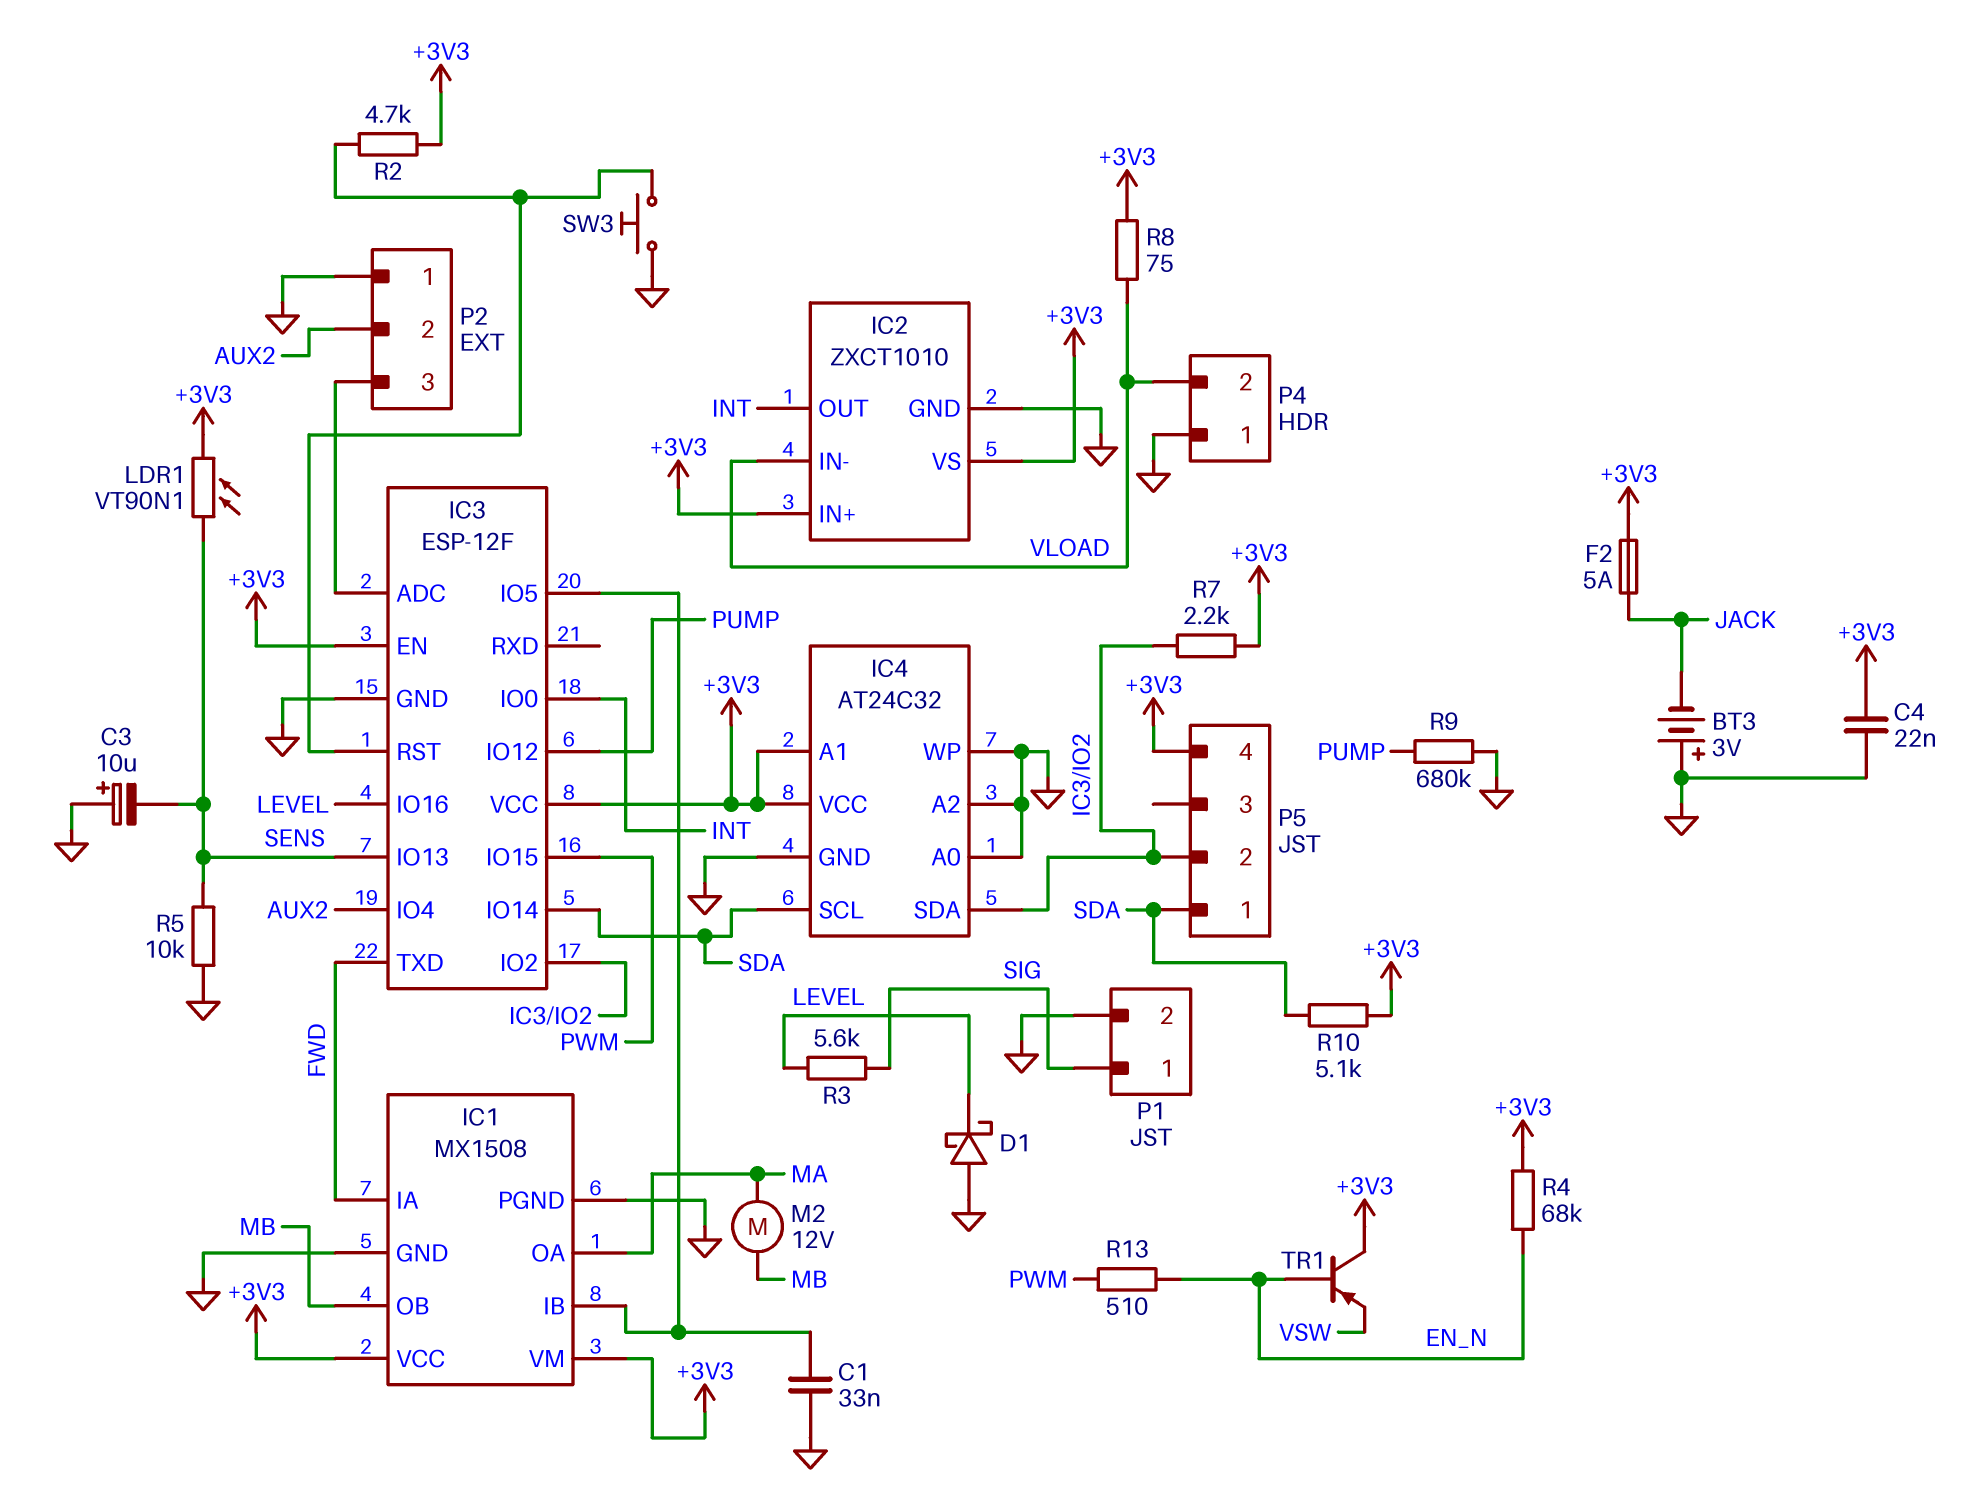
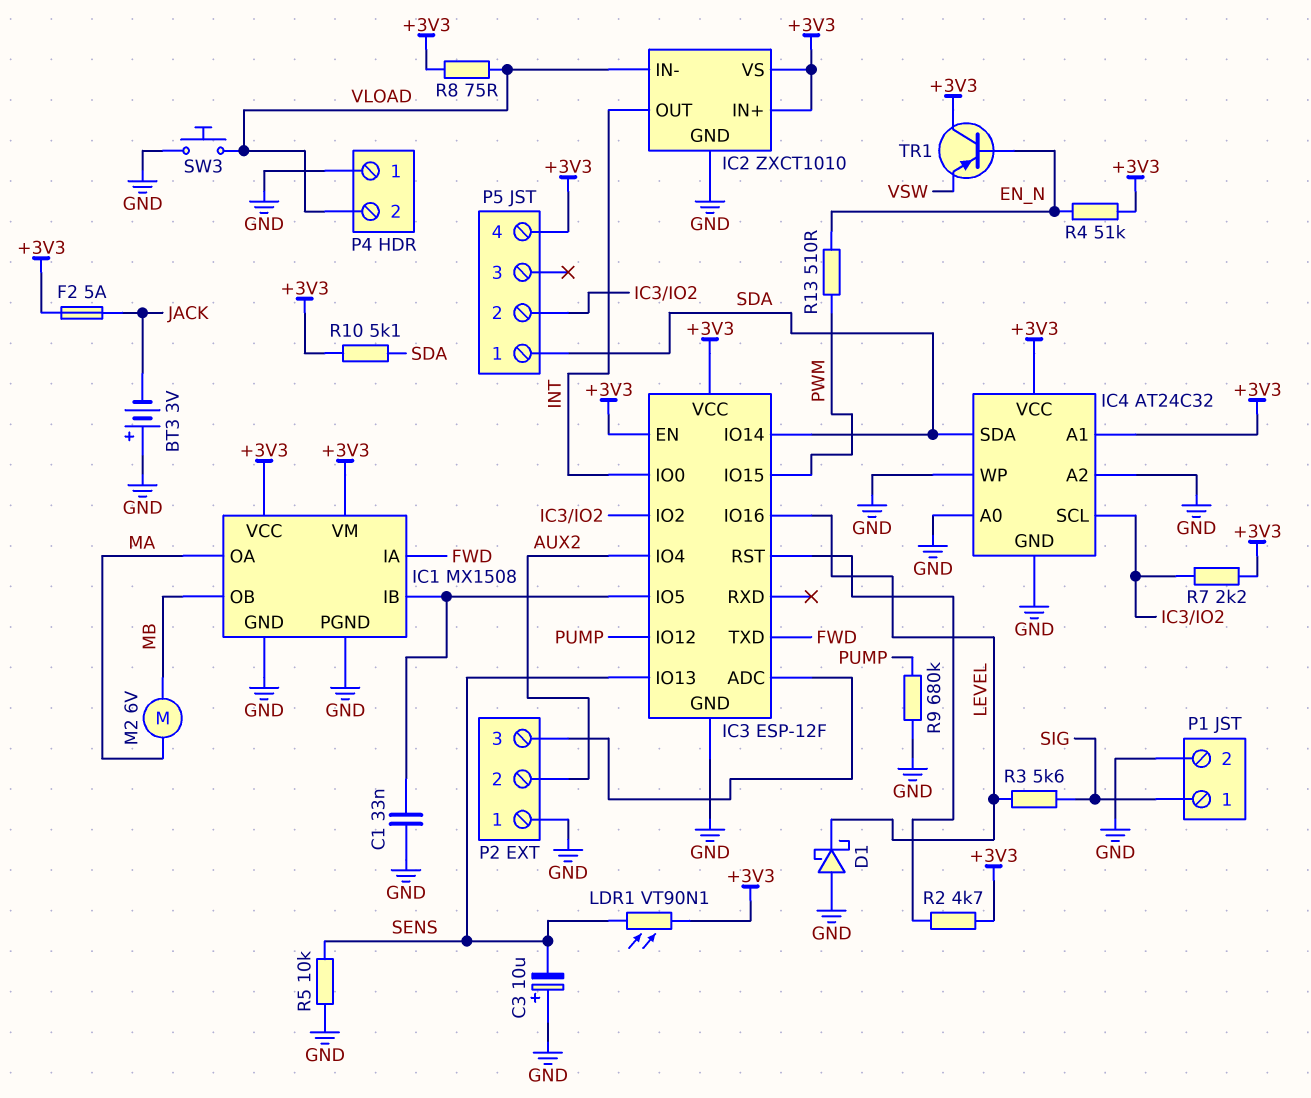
C4: 22nF (+3V3, GND) -> none
IC4 pin SCL: SDA -> IC3/IO2
IC4 pin SDA: IC3/IO2 -> SDA
M2: motor 12V (MA, MB) -> motor 6V (MA, MB)
R4: 68k (+3V3, EN_N) -> 51k (+3V3, EN_N)
SW3: button (GND, IC3/RST) -> button (GND, VLOAD)

